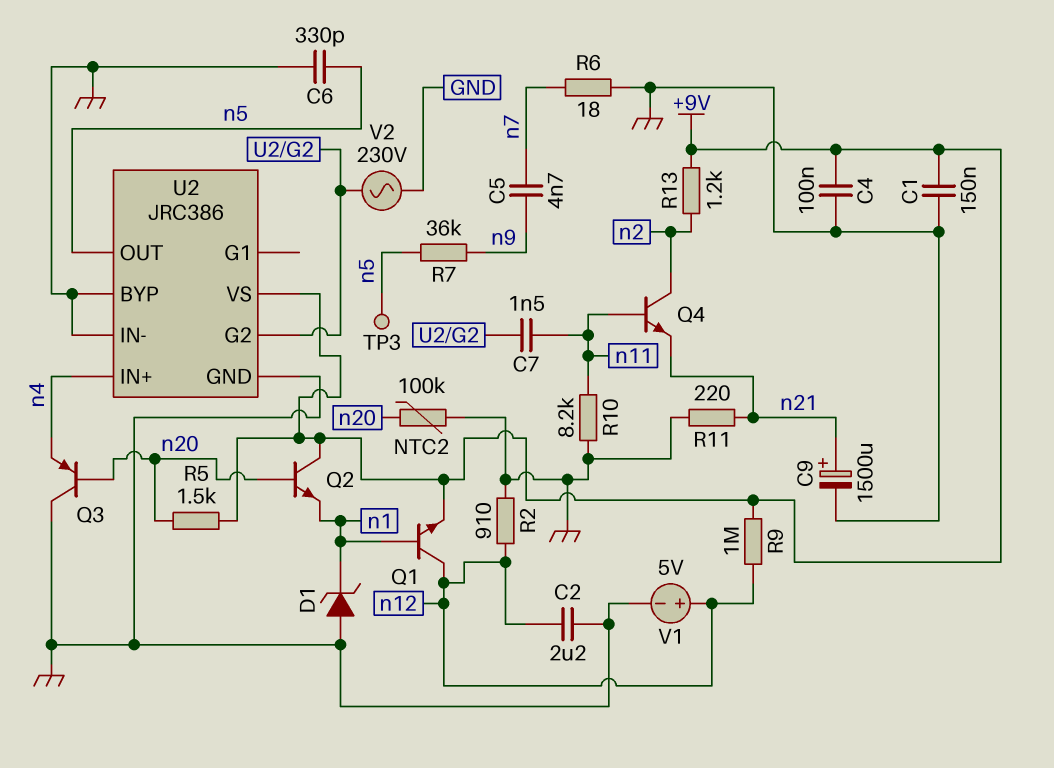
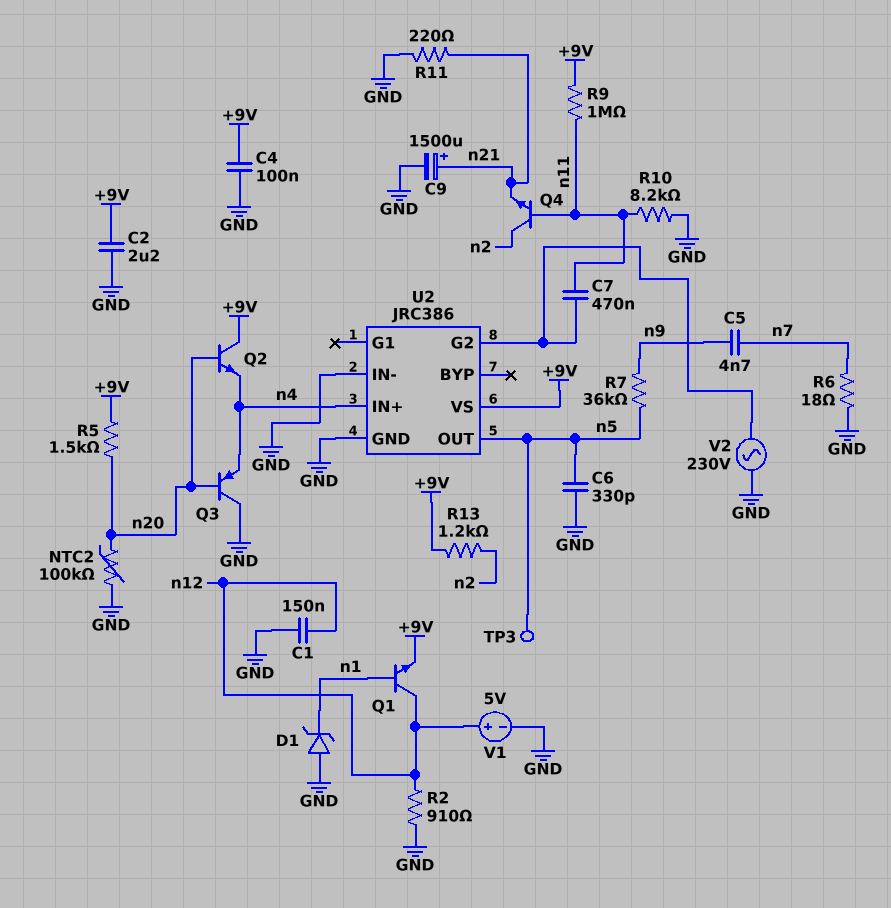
C1: 150nF (+9V, GND) -> 150nF (GND, n12)
C2: 2.2uF (GND, n12) -> 2.2uF (+9V, GND)
C7: 1.5nF (U2/G2, n11) -> 470nF (U2/G2, n11)
Q2: NPN (B n20, C +9V, E n1) -> NPN (B n20, C +9V, E n4)
R9: 1M (+9V, n12) -> 1M (+9V, n11)
U2 pin BYP: GND -> none

